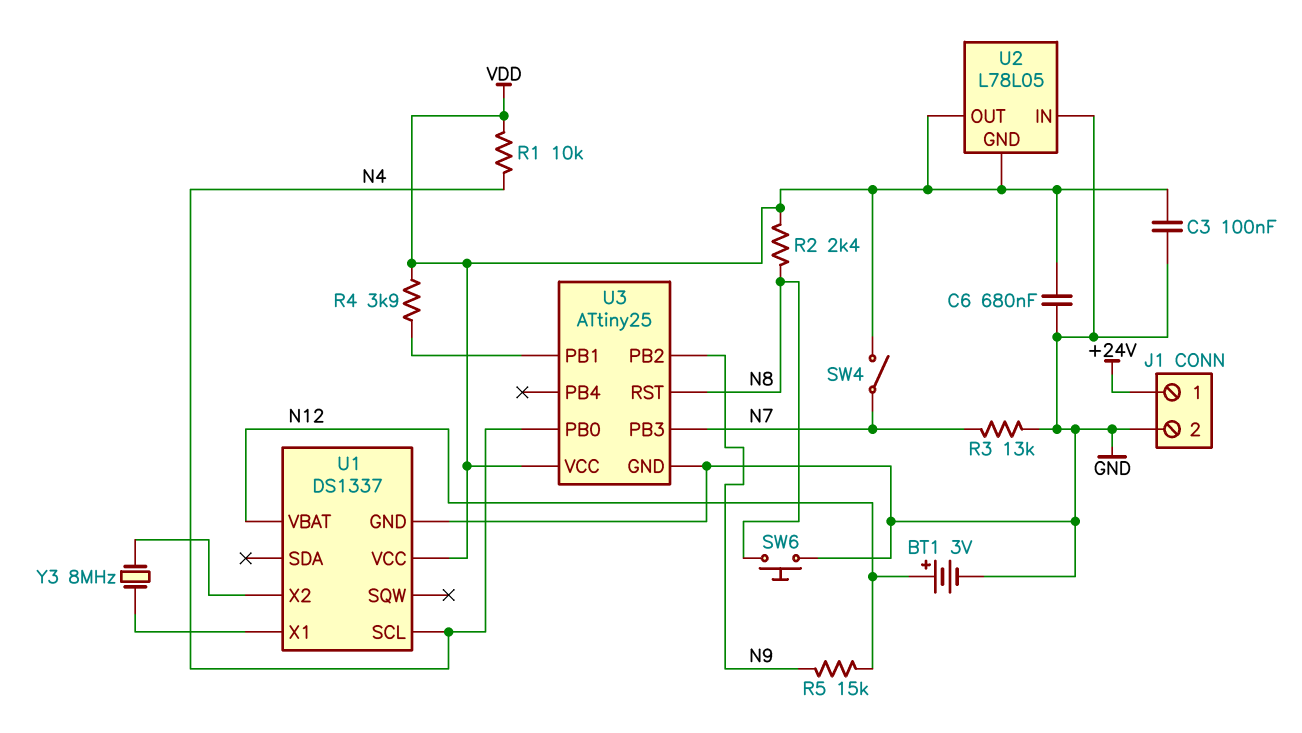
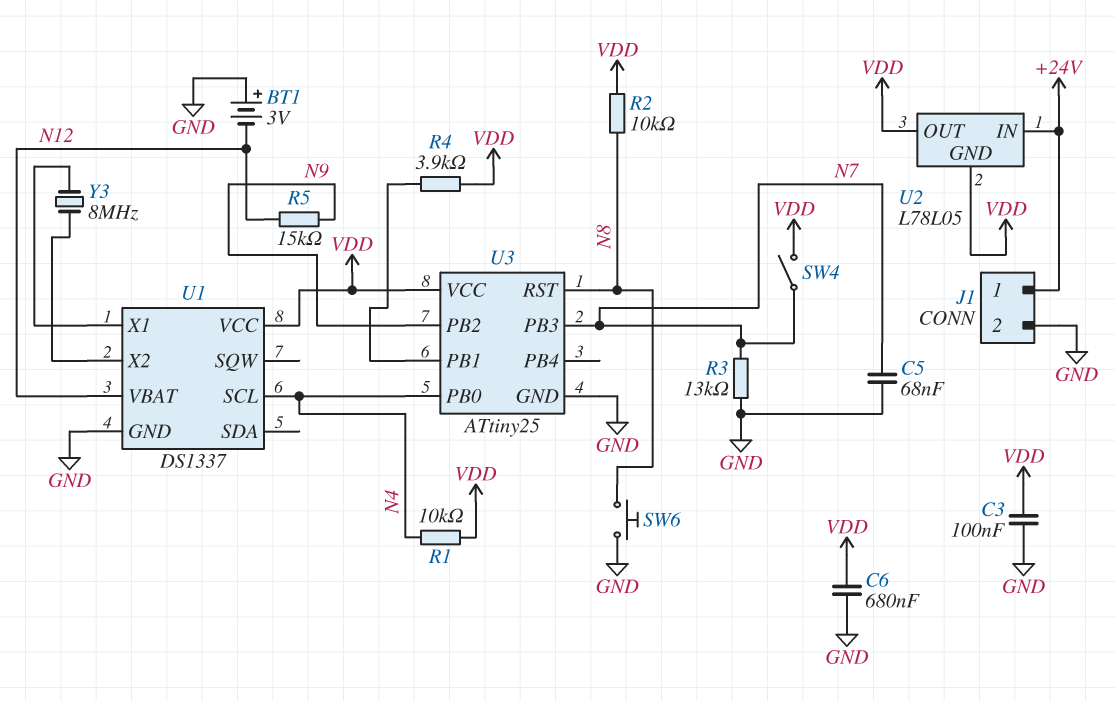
BT1: 3V (plus N12, minus GND) -> 3V (plus GND, minus N12)
C5: none -> 68nF (GND, N7)
R2: 2.4k (N8, VDD) -> 10k (N8, VDD)
U2 pin IN: GND -> +24V

